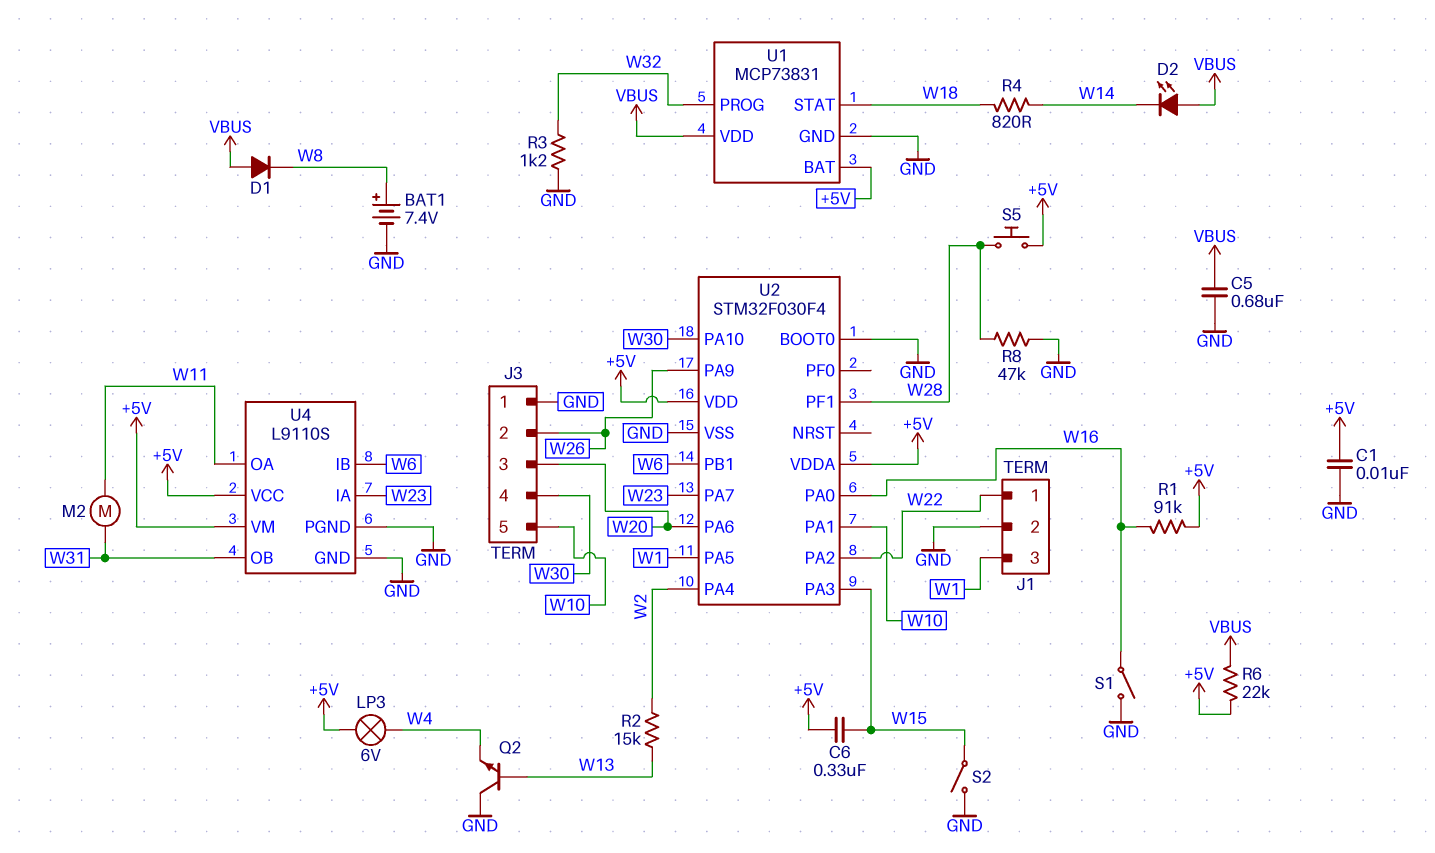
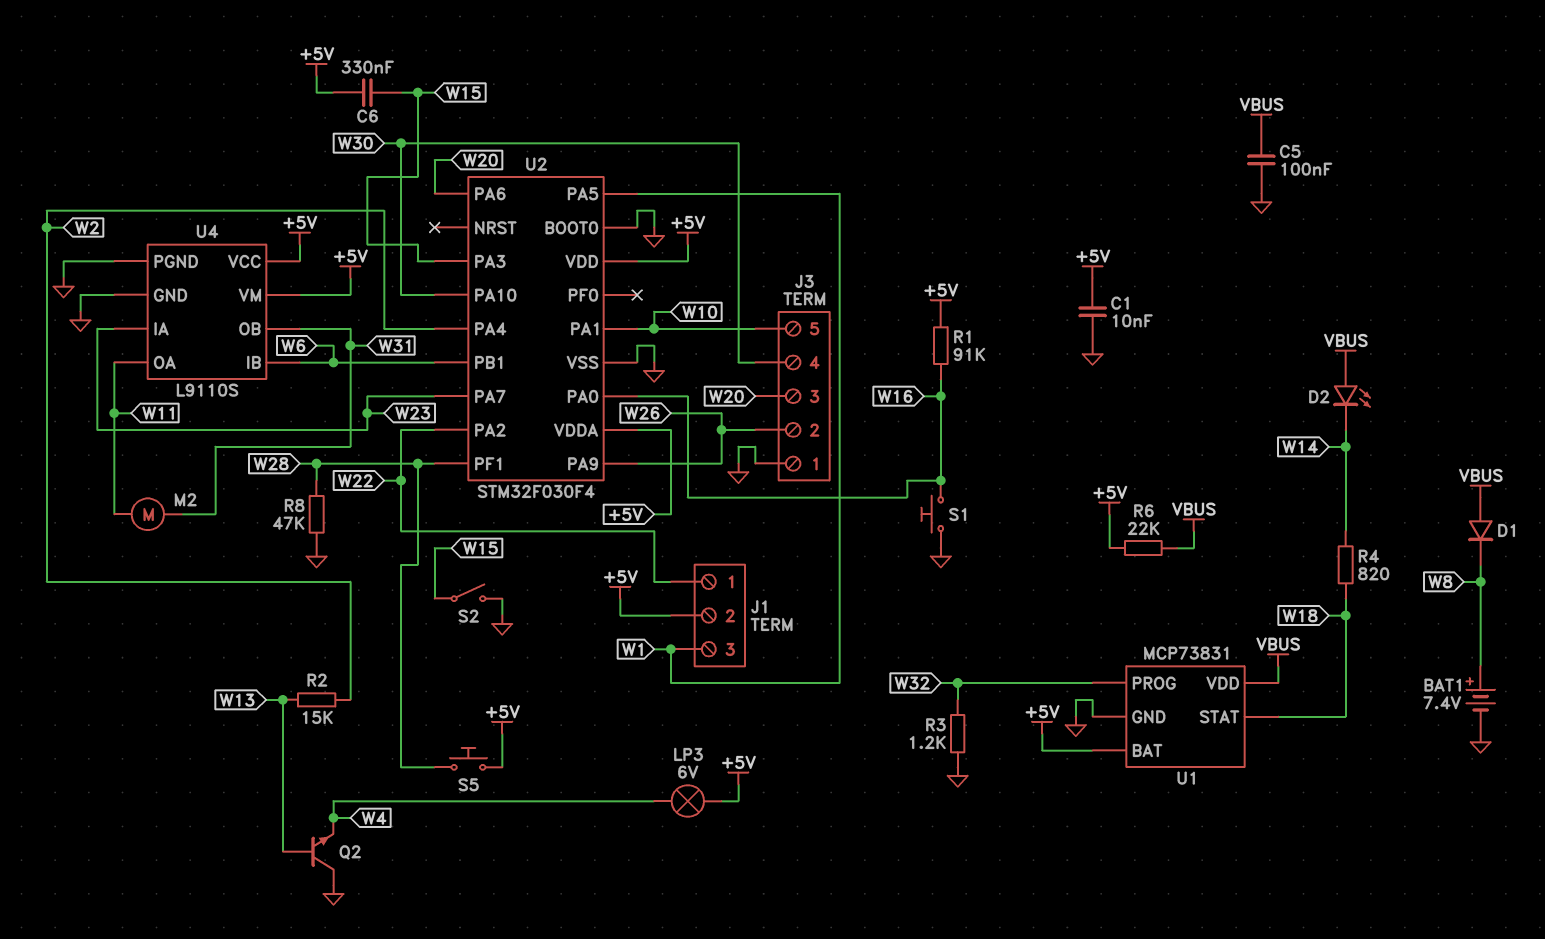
C5: 680nF (GND, VBUS) -> 100nF (GND, VBUS)
J1 pin 2: GND -> +5V
S1: switch (GND, W16) -> button (GND, W16)

